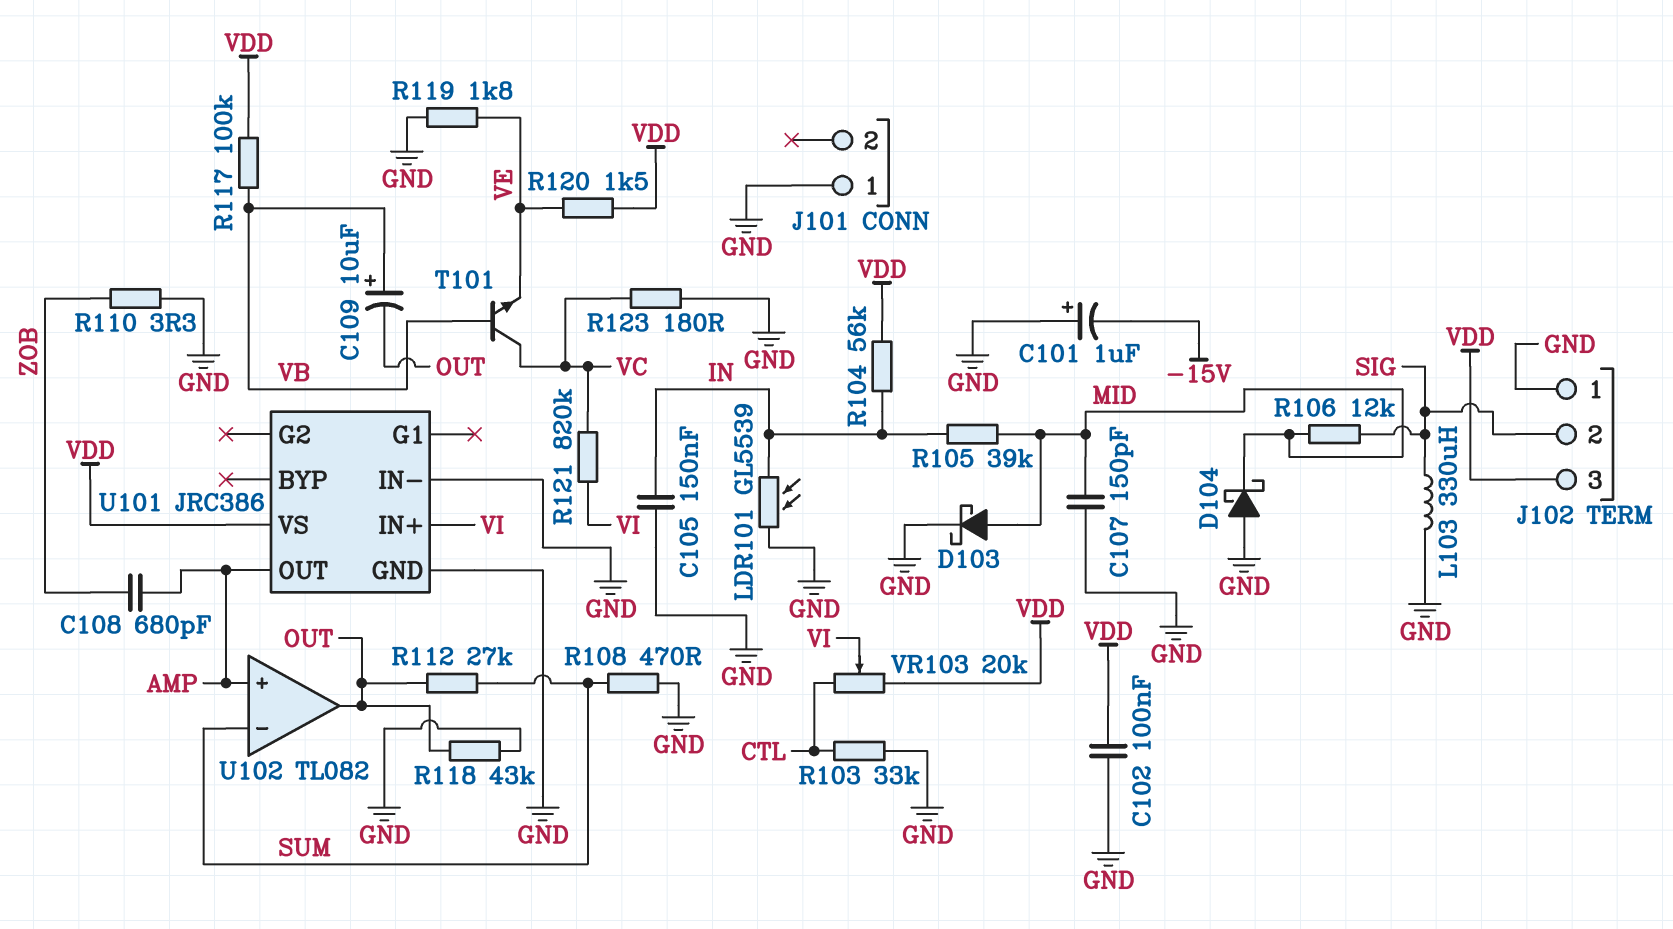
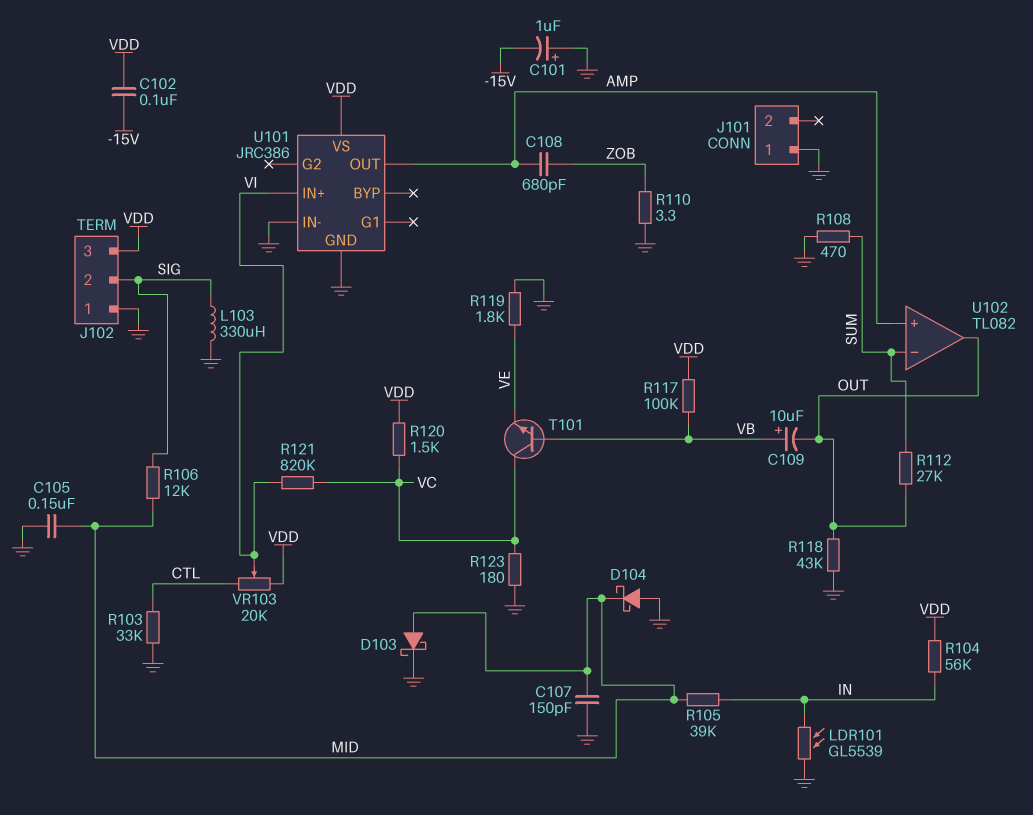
C102: 100nF (GND, VDD) -> 100nF (-15V, VDD)
C105: 150nF (GND, IN) -> 150nF (GND, MID)
R120: 1.5k (VDD, VE) -> 1.5k (VC, VDD)

